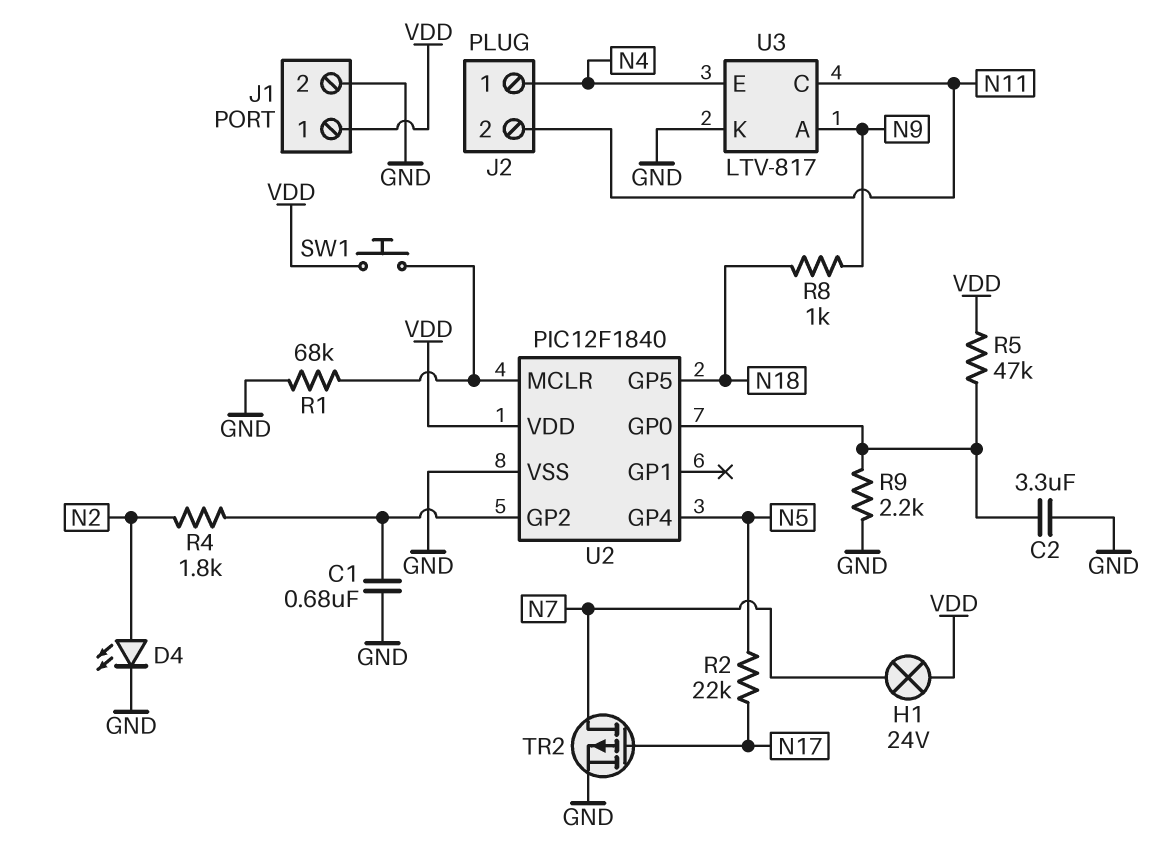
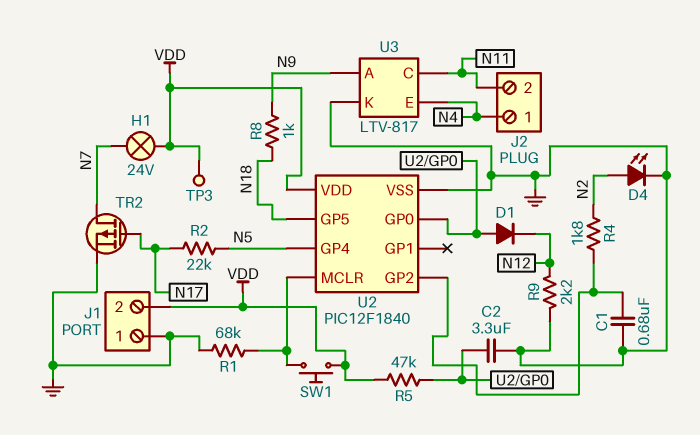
D1: none -> diode (A U2/GP0, K N12)
J1 pin 1: VDD -> GND
J1 pin 2: GND -> VDD
R9: 2.2k (GND, U2/GP0) -> 2.2k (GND, N12)
TP3: none -> test point (VDD)

